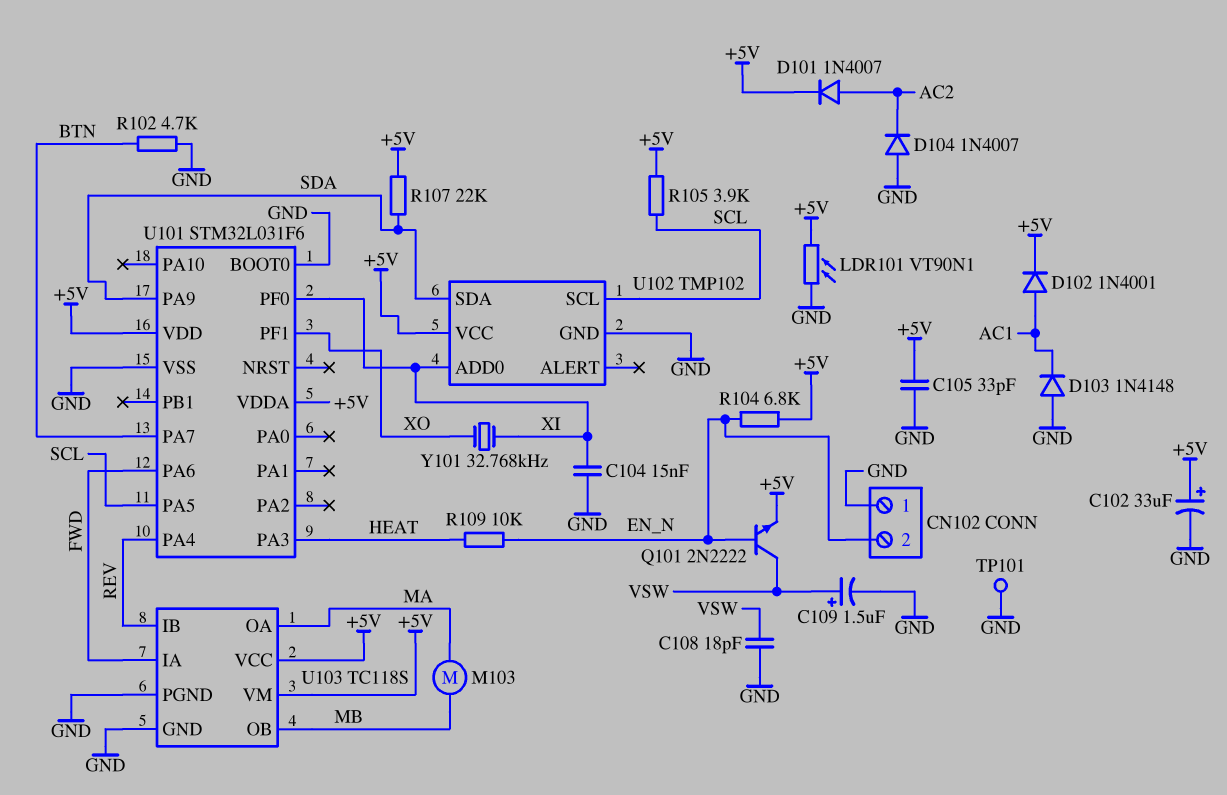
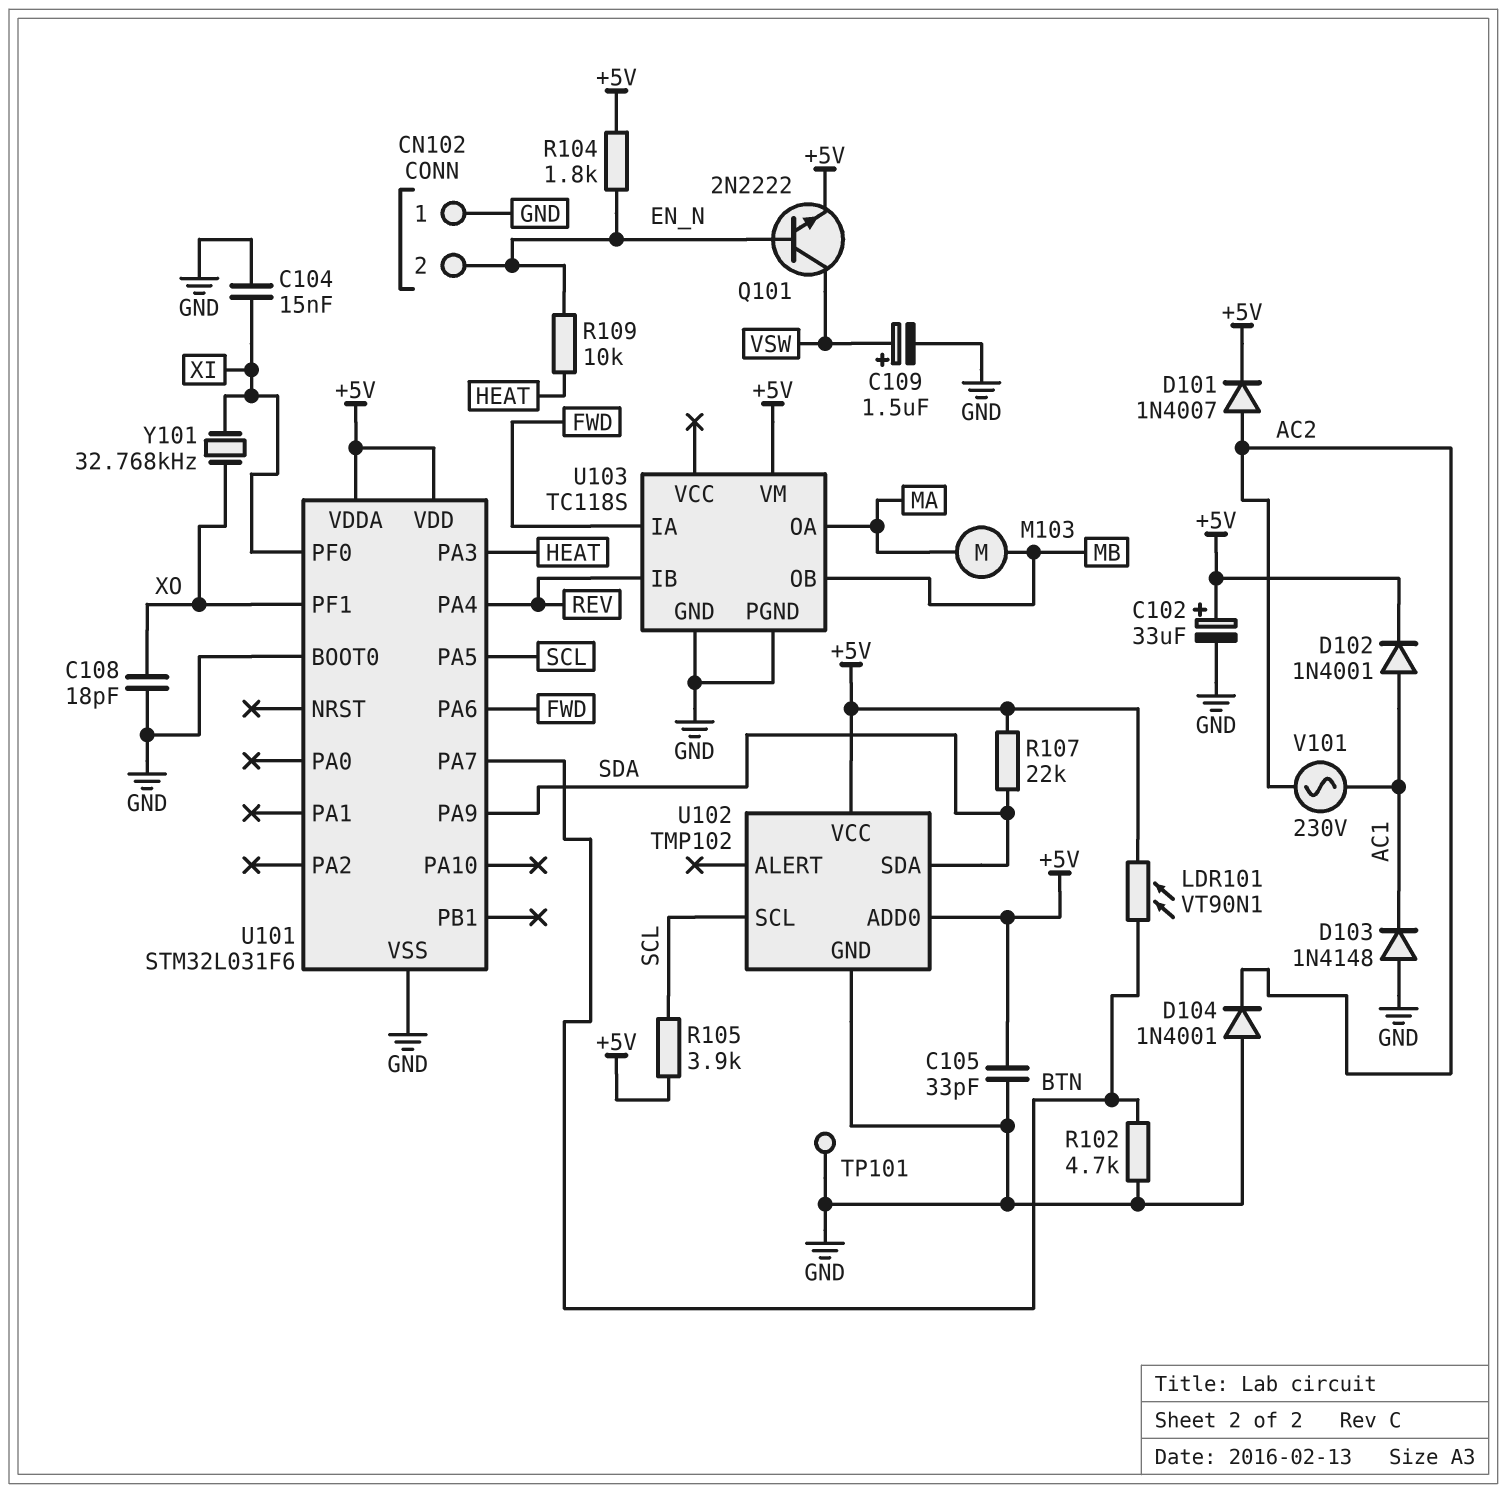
C108: 18pF (GND, VSW) -> 18pF (GND, XO)
D104: diode 1N4007 (A GND, K AC2) -> diode 1N4001 (A GND, K AC2)
LDR101: VT90N1 (+5V, GND) -> VT90N1 (+5V, BTN)
R104: 6.8k (+5V, EN_N) -> 1.8k (+5V, EN_N)
U102 pin ADD0: XI -> +5V
U103 pin VCC: +5V -> none
V101: none -> AC 230V (AC1, AC2)

